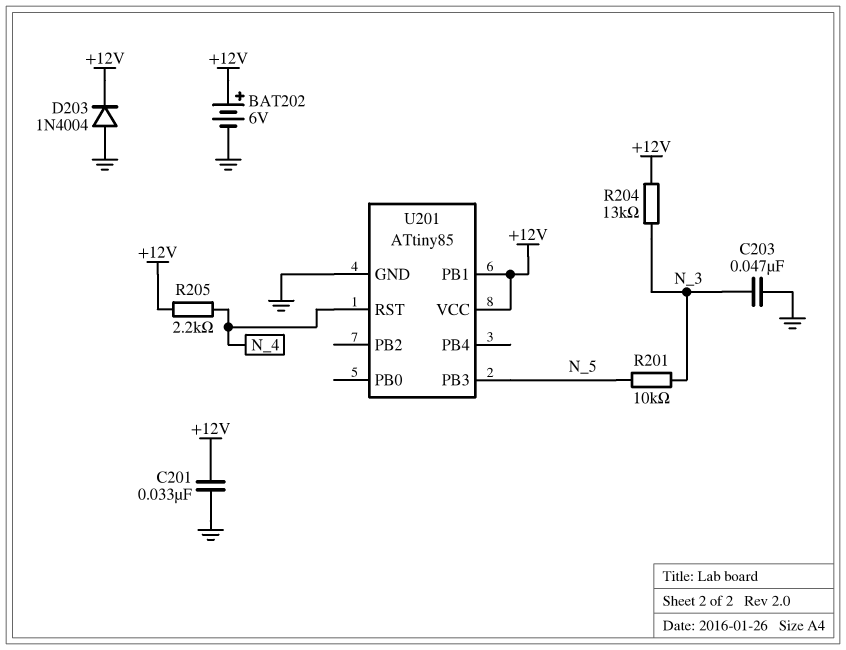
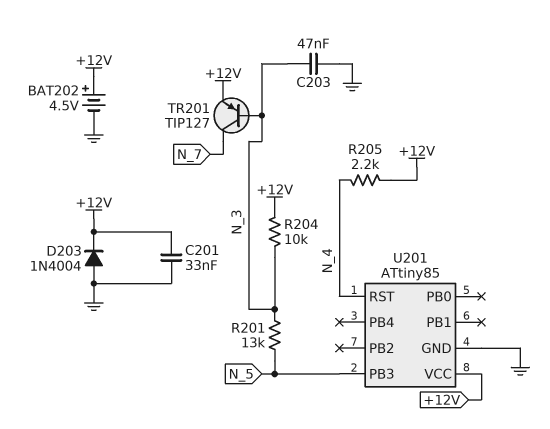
BAT202: 6V (plus +12V, minus GND) -> 4.5V (plus +12V, minus GND)
R201: 10k (N_3, N_5) -> 13k (N_3, N_5)
R204: 13k (+12V, N_3) -> 10k (+12V, N_3)
TR201: none -> PNP TIP127 (B N_3, C N_7, E +12V)
U201 pin PB1: +12V -> none

